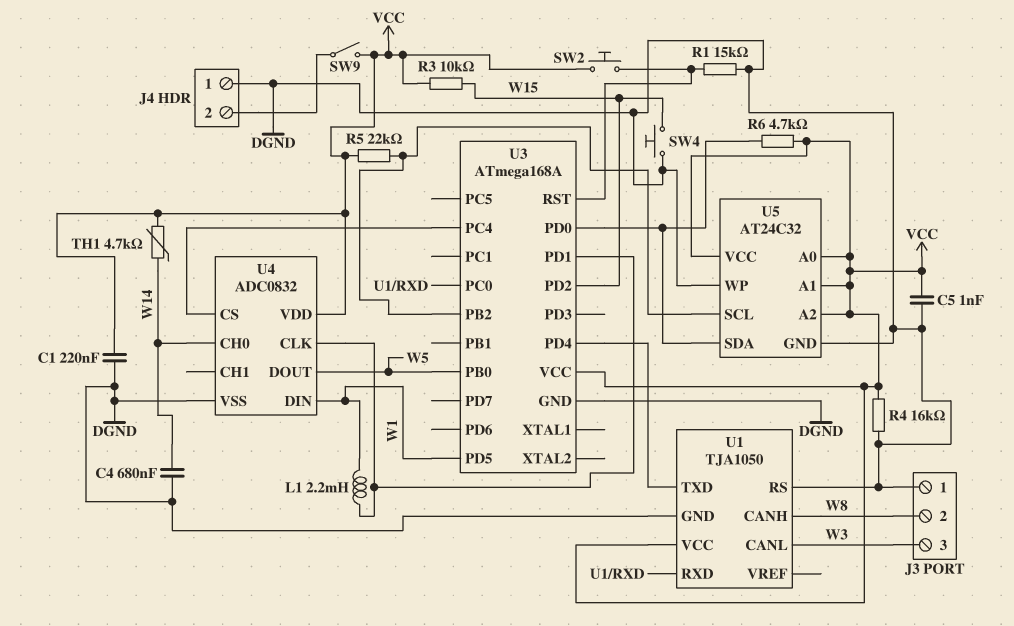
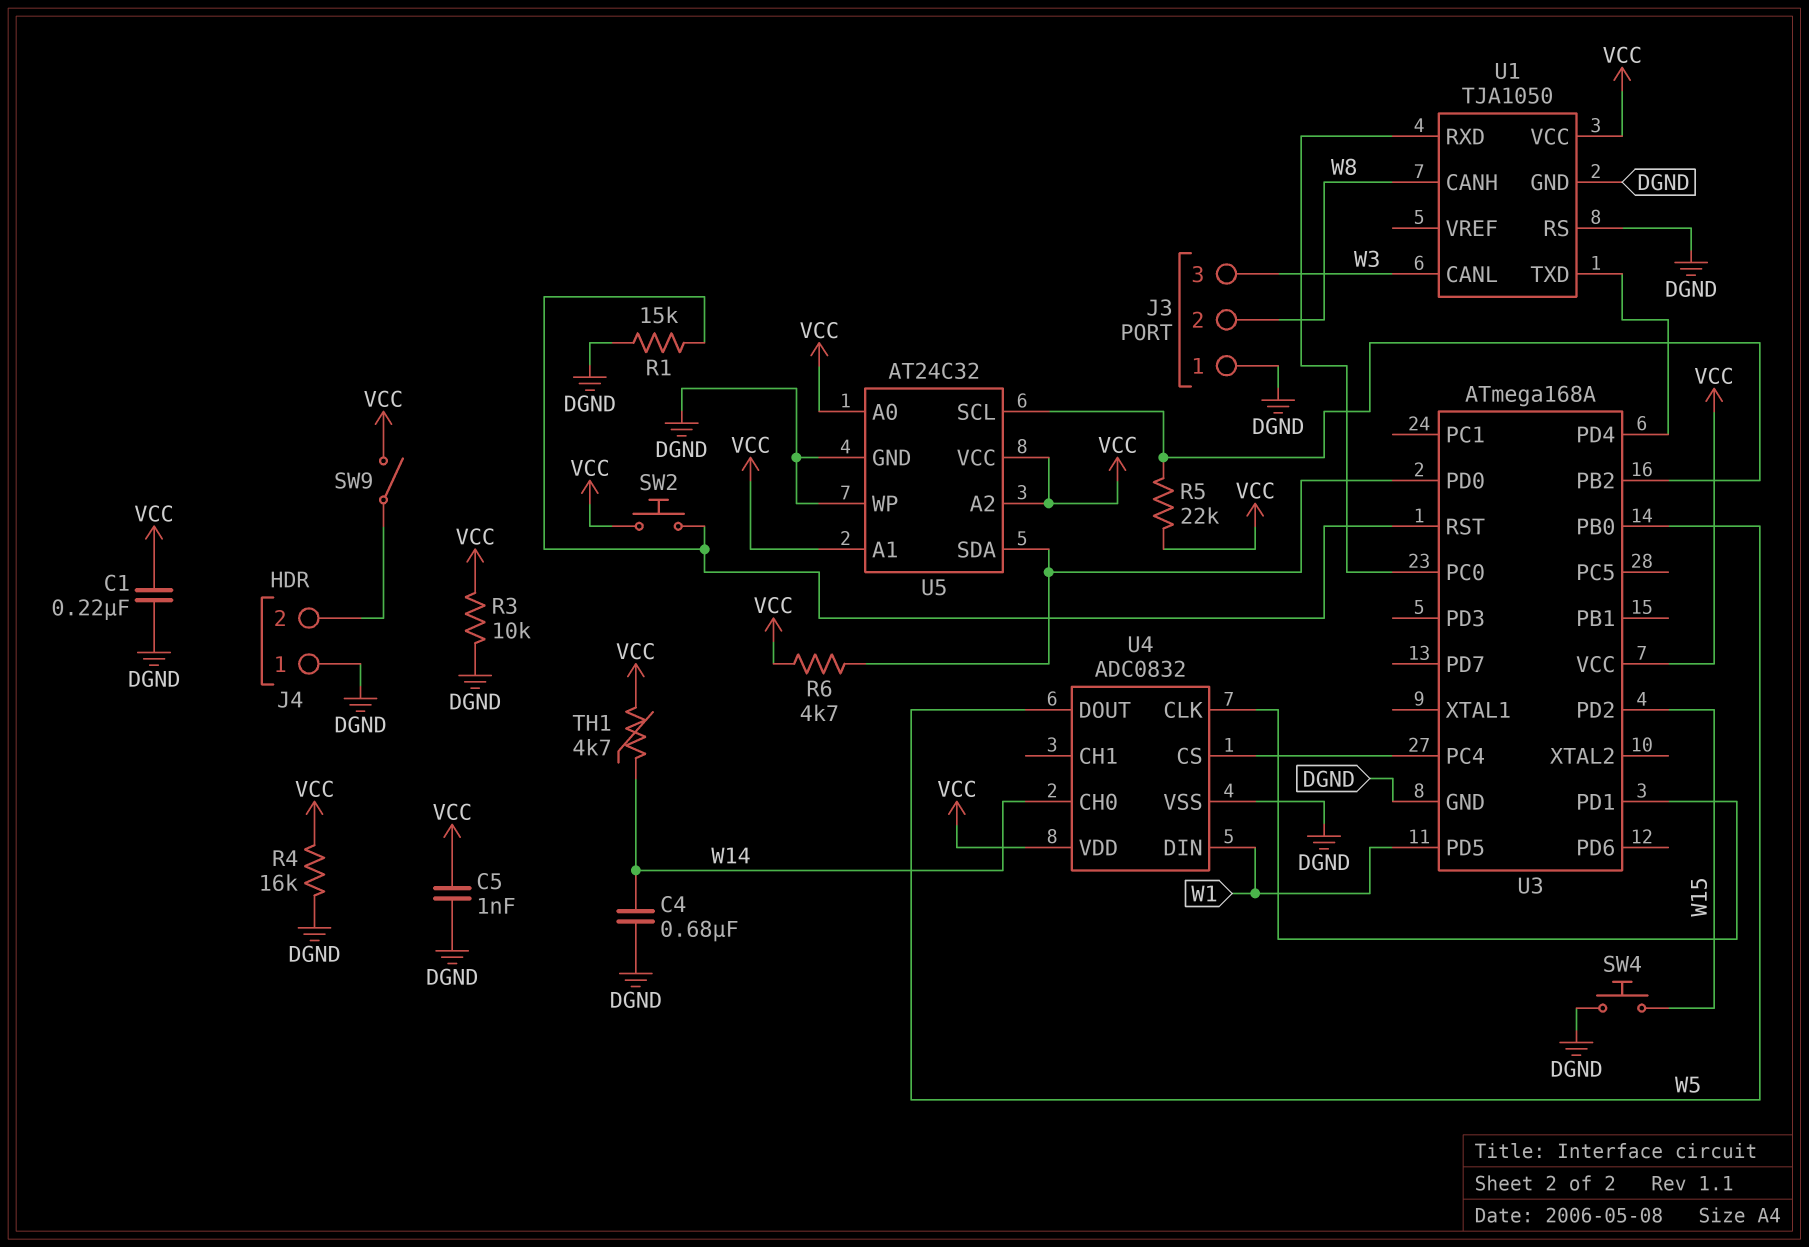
L1: 2.2mH (U3/PD1, W1) -> none
R3: 10k (VCC, W15) -> 10k (DGND, VCC)

